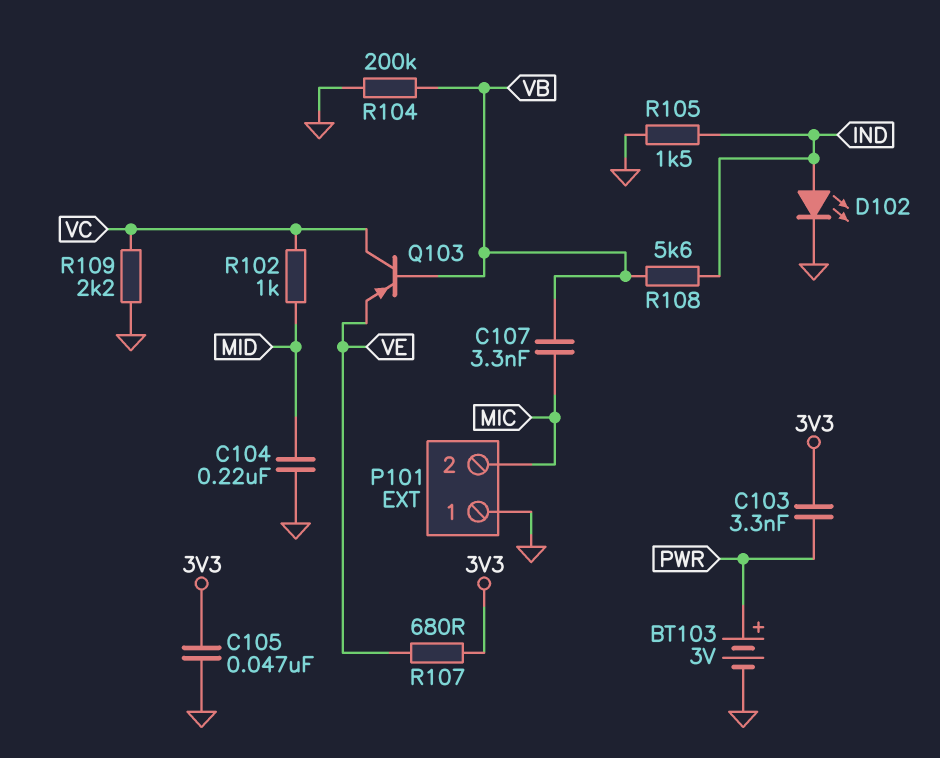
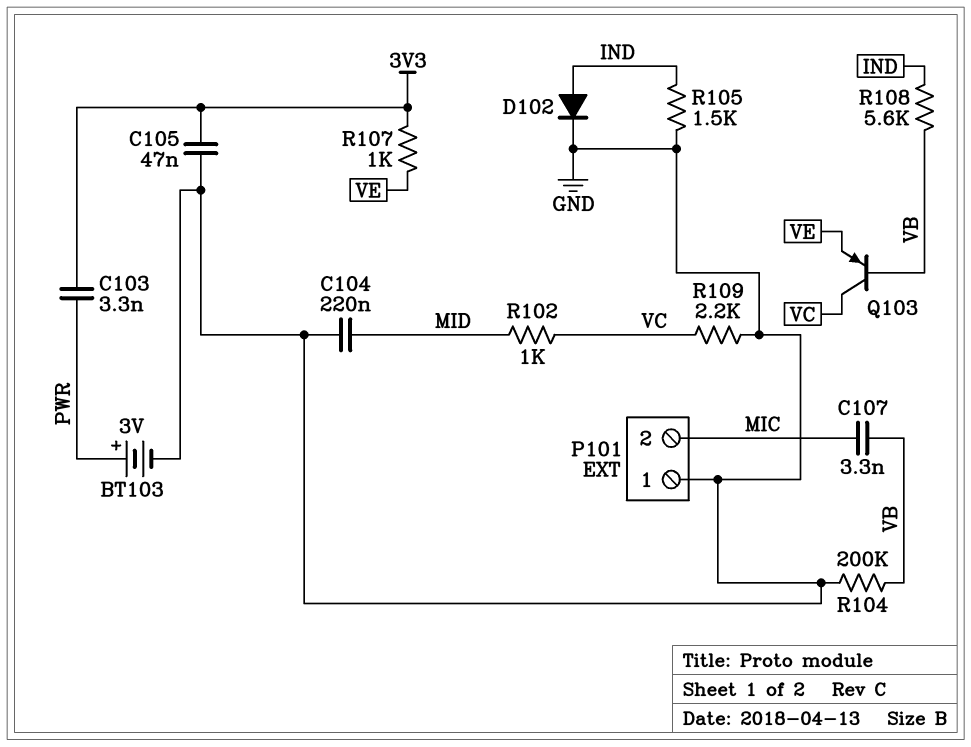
D102: LED (A IND, K GND) -> diode (A IND, K GND)
R107: 680 (3V3, VE) -> 1k (3V3, VE)

